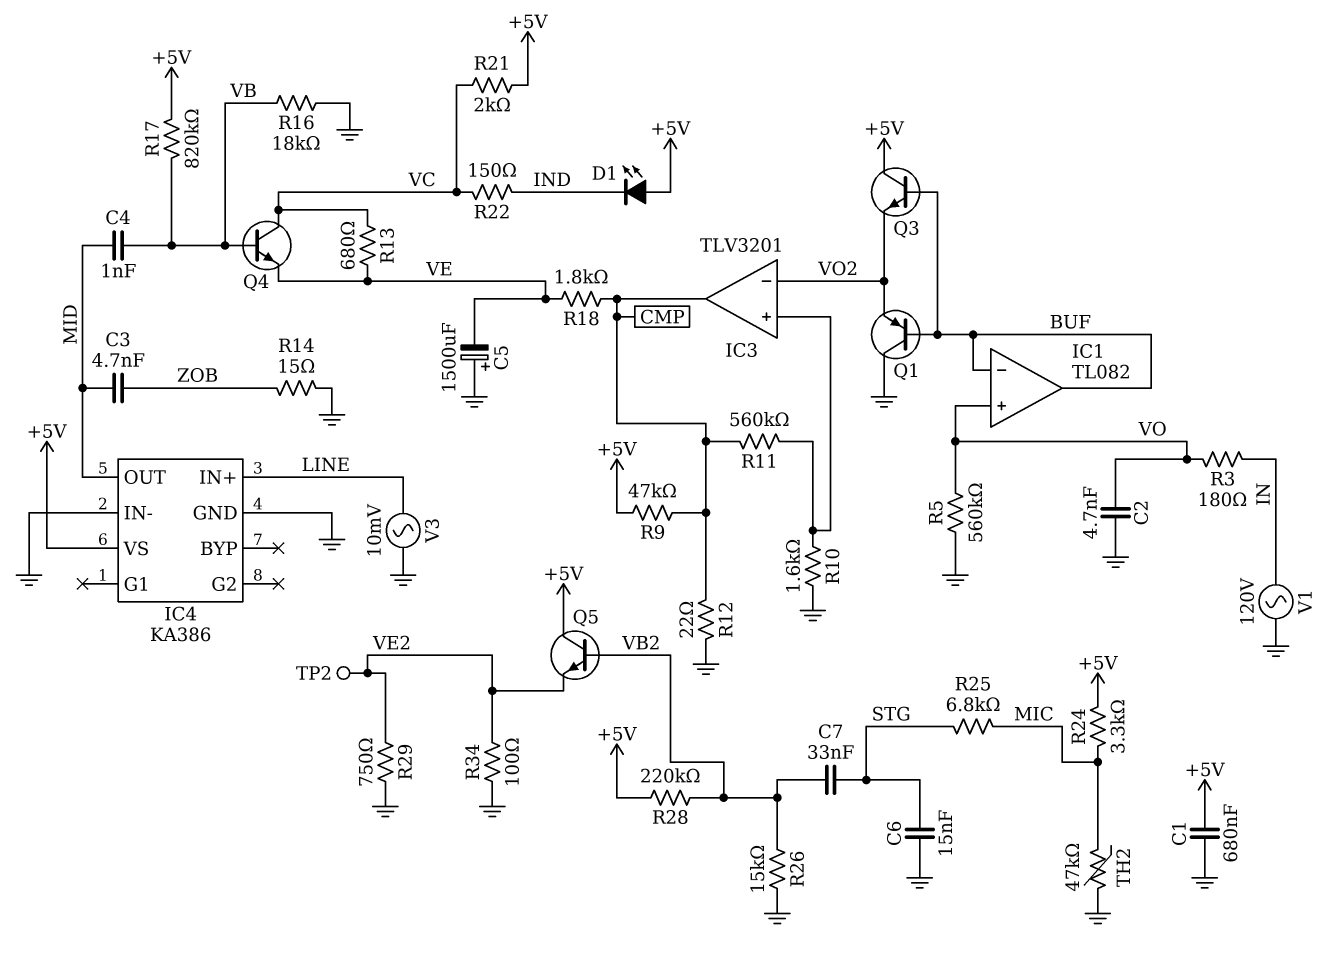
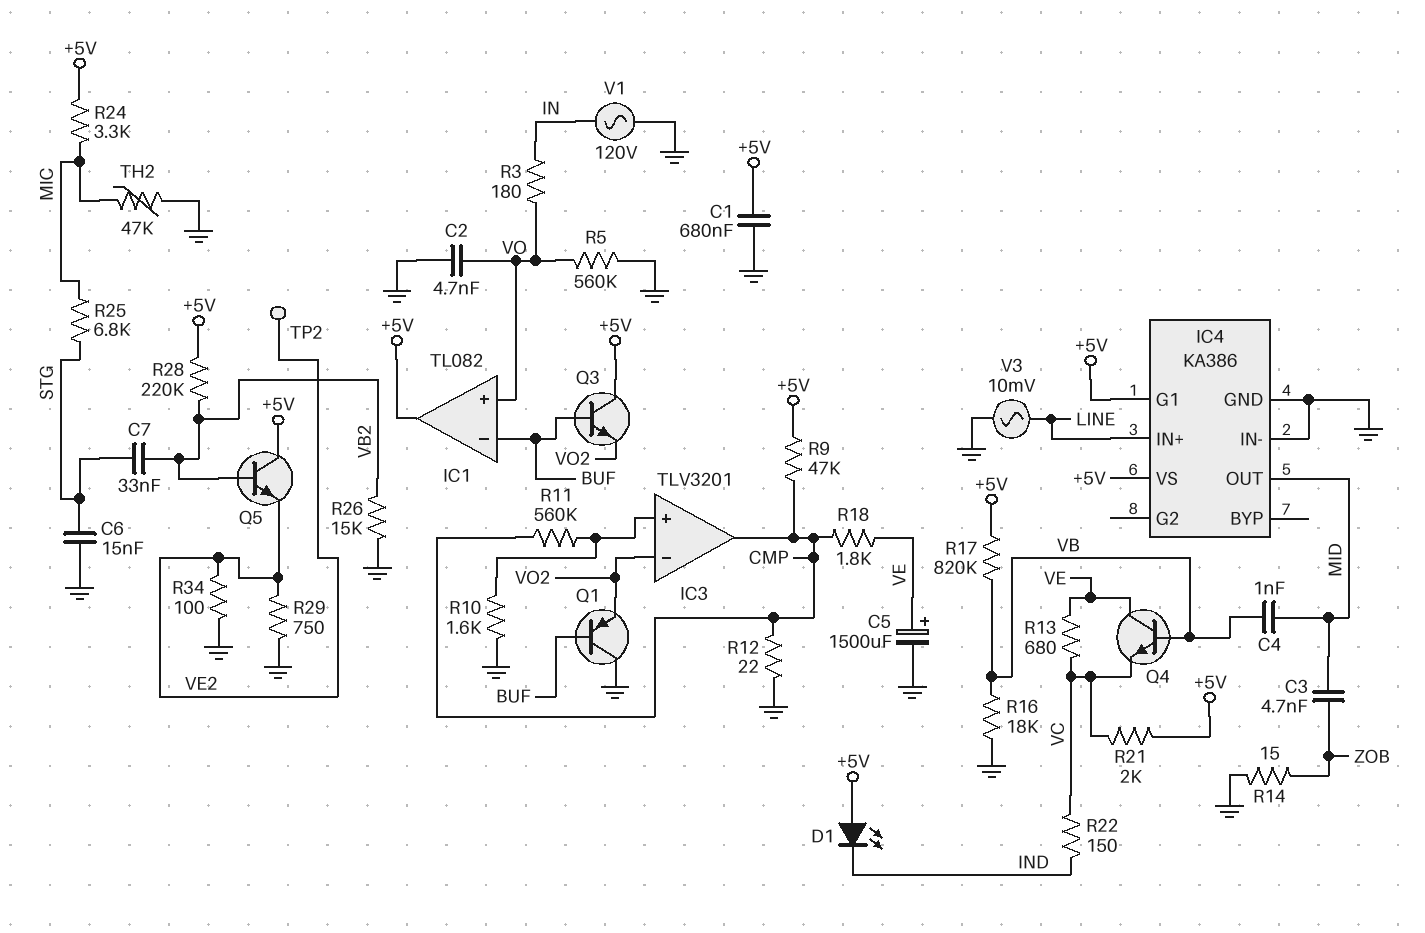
C5: 1500uF (plus GND, minus VE) -> 1500uF (plus VE, minus GND)
IC1 pin out: BUF -> +5V
IC4 pin G1: none -> +5V
Q4: NPN (B VB, C VC, E VE) -> NPN (B VB, C VE, E VC)

